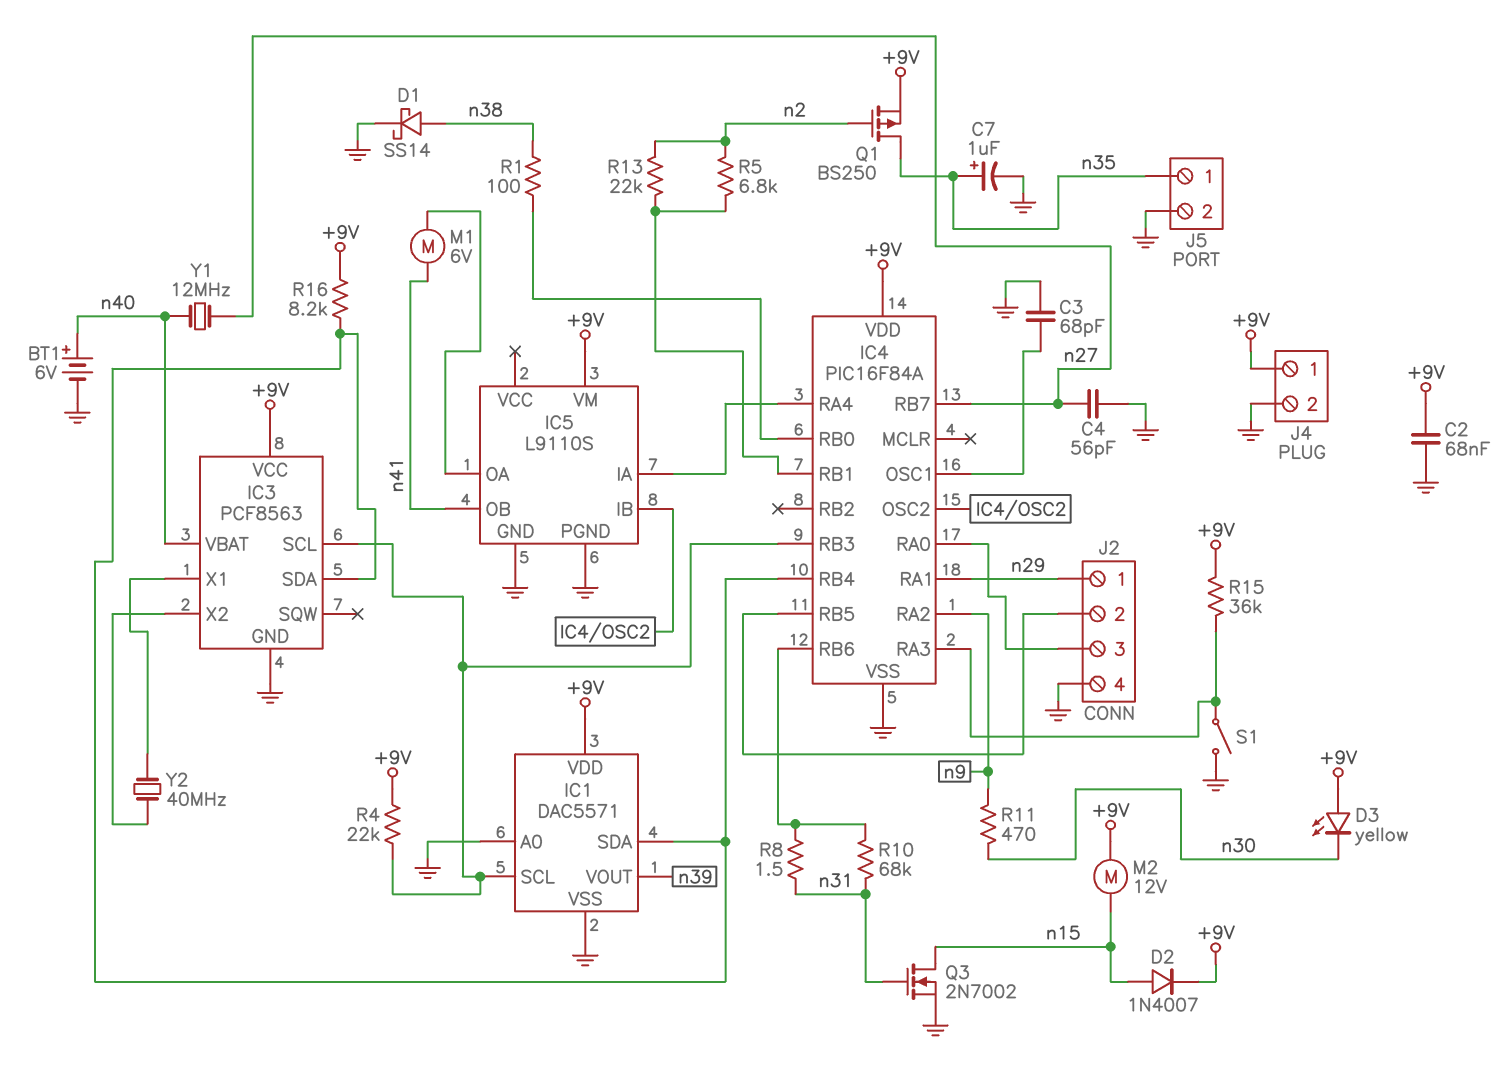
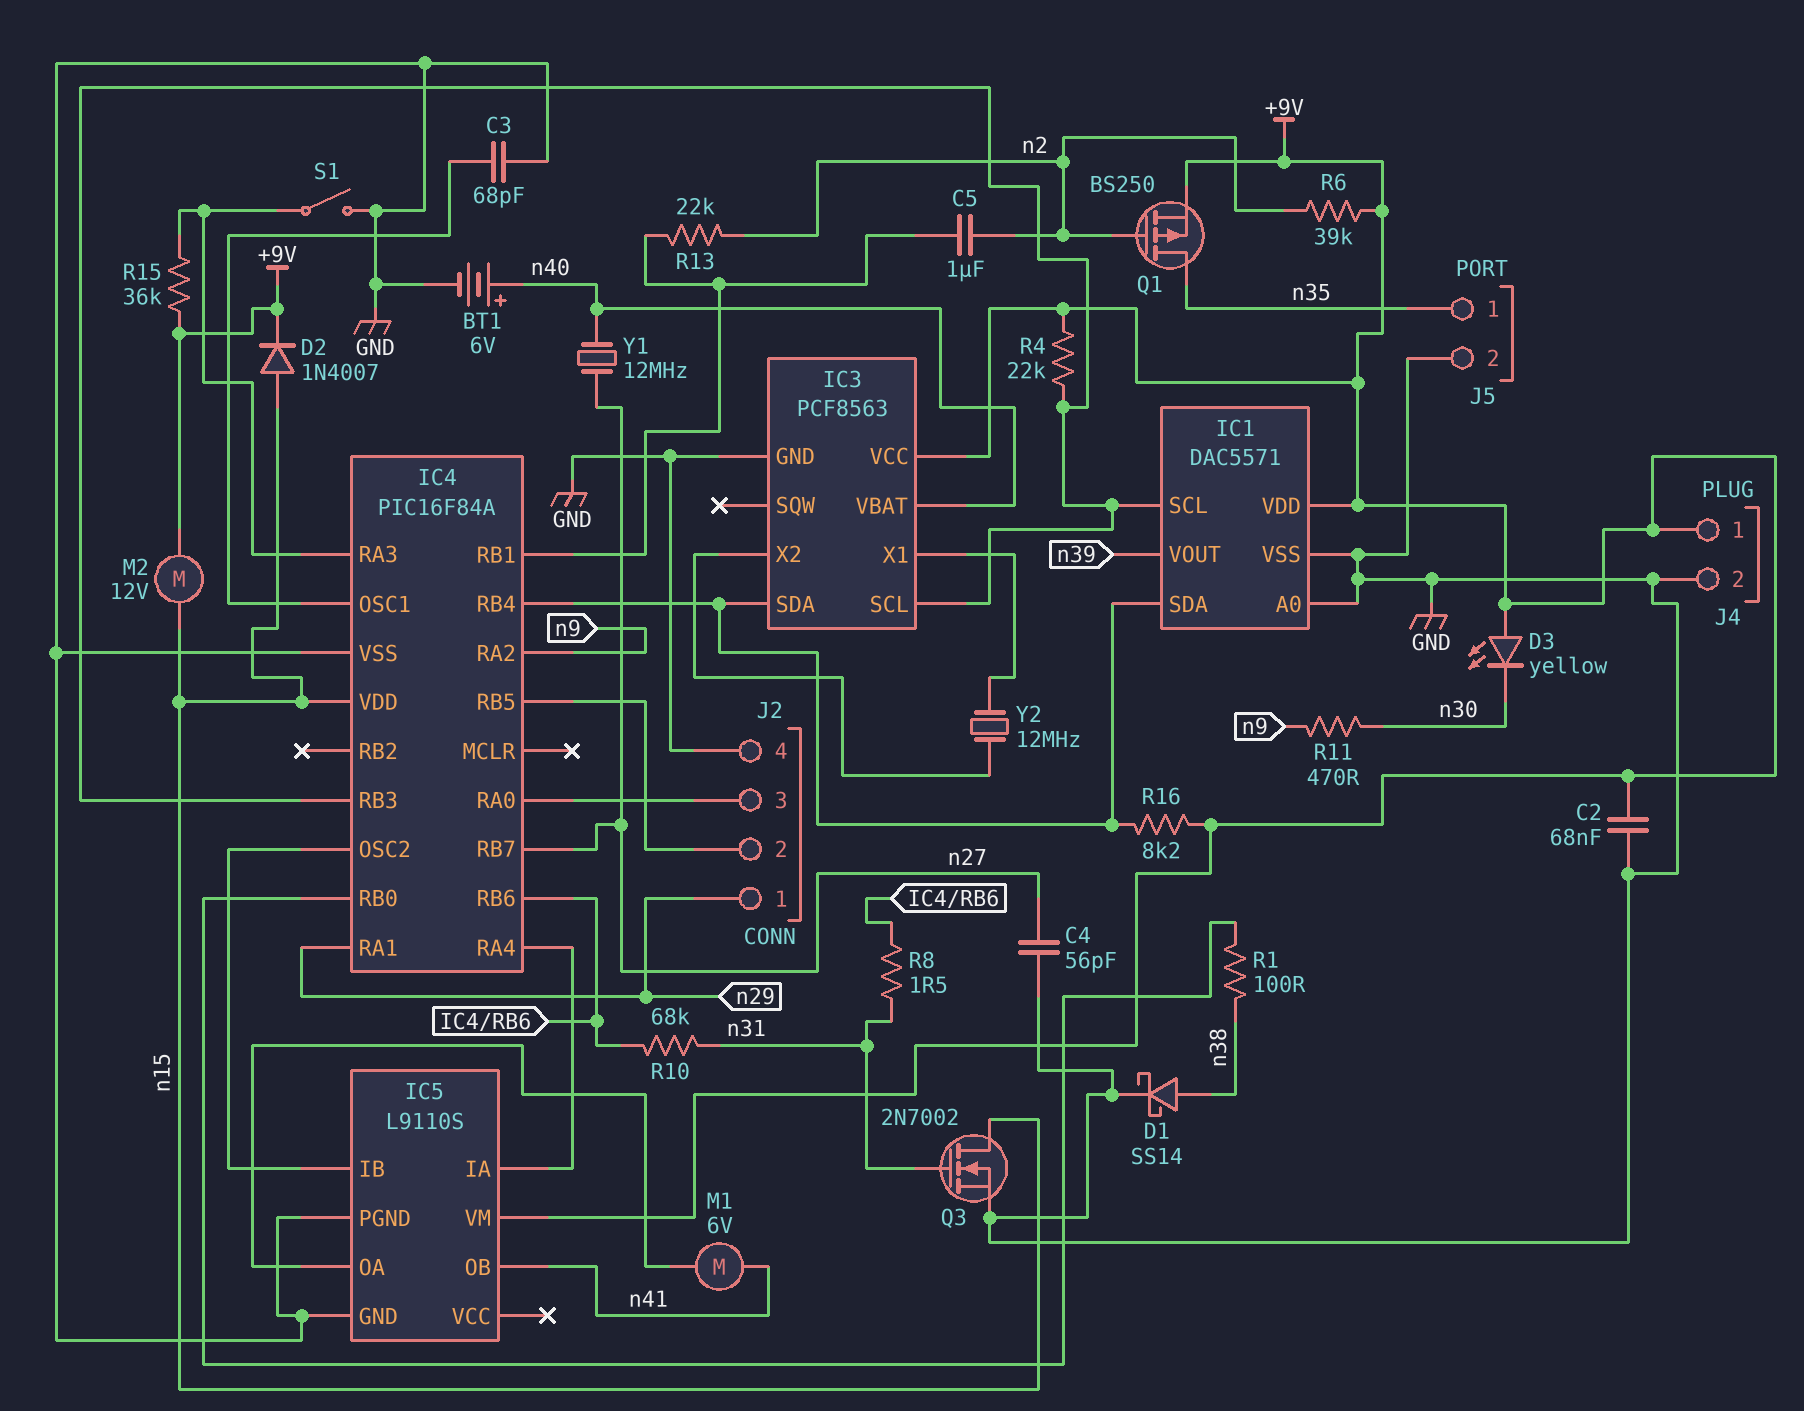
C5: none -> 1uF (IC4/RB1, n2)
C7: 1uF (plus n35, minus GND) -> none
IC4 pin VDD: +9V -> n15
R5: 6.8k (IC4/RB1, n2) -> none
R6: none -> 39k (+9V, n2)
Y2: 40MHz (IC3/X1, IC3/X2) -> 12MHz (IC3/X1, IC3/X2)

